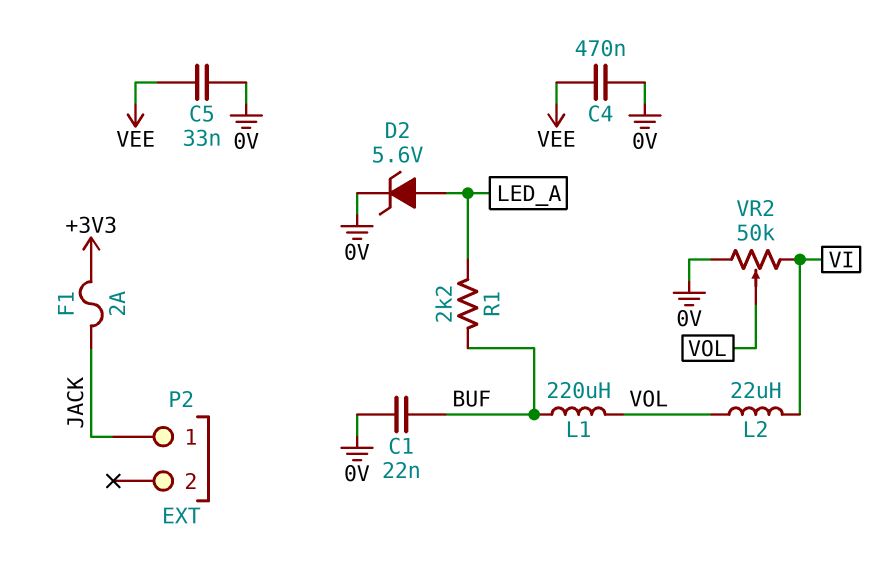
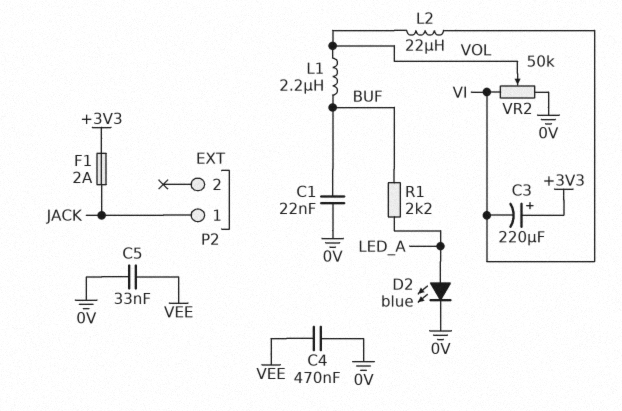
C3: none -> 220uF (plus +3V3, minus VI)
D2: zener 5.6V (A LED_A, K 0V) -> LED blue (A LED_A, K 0V)
L1: 220uH (BUF, VOL) -> 2.2uH (BUF, VOL)

